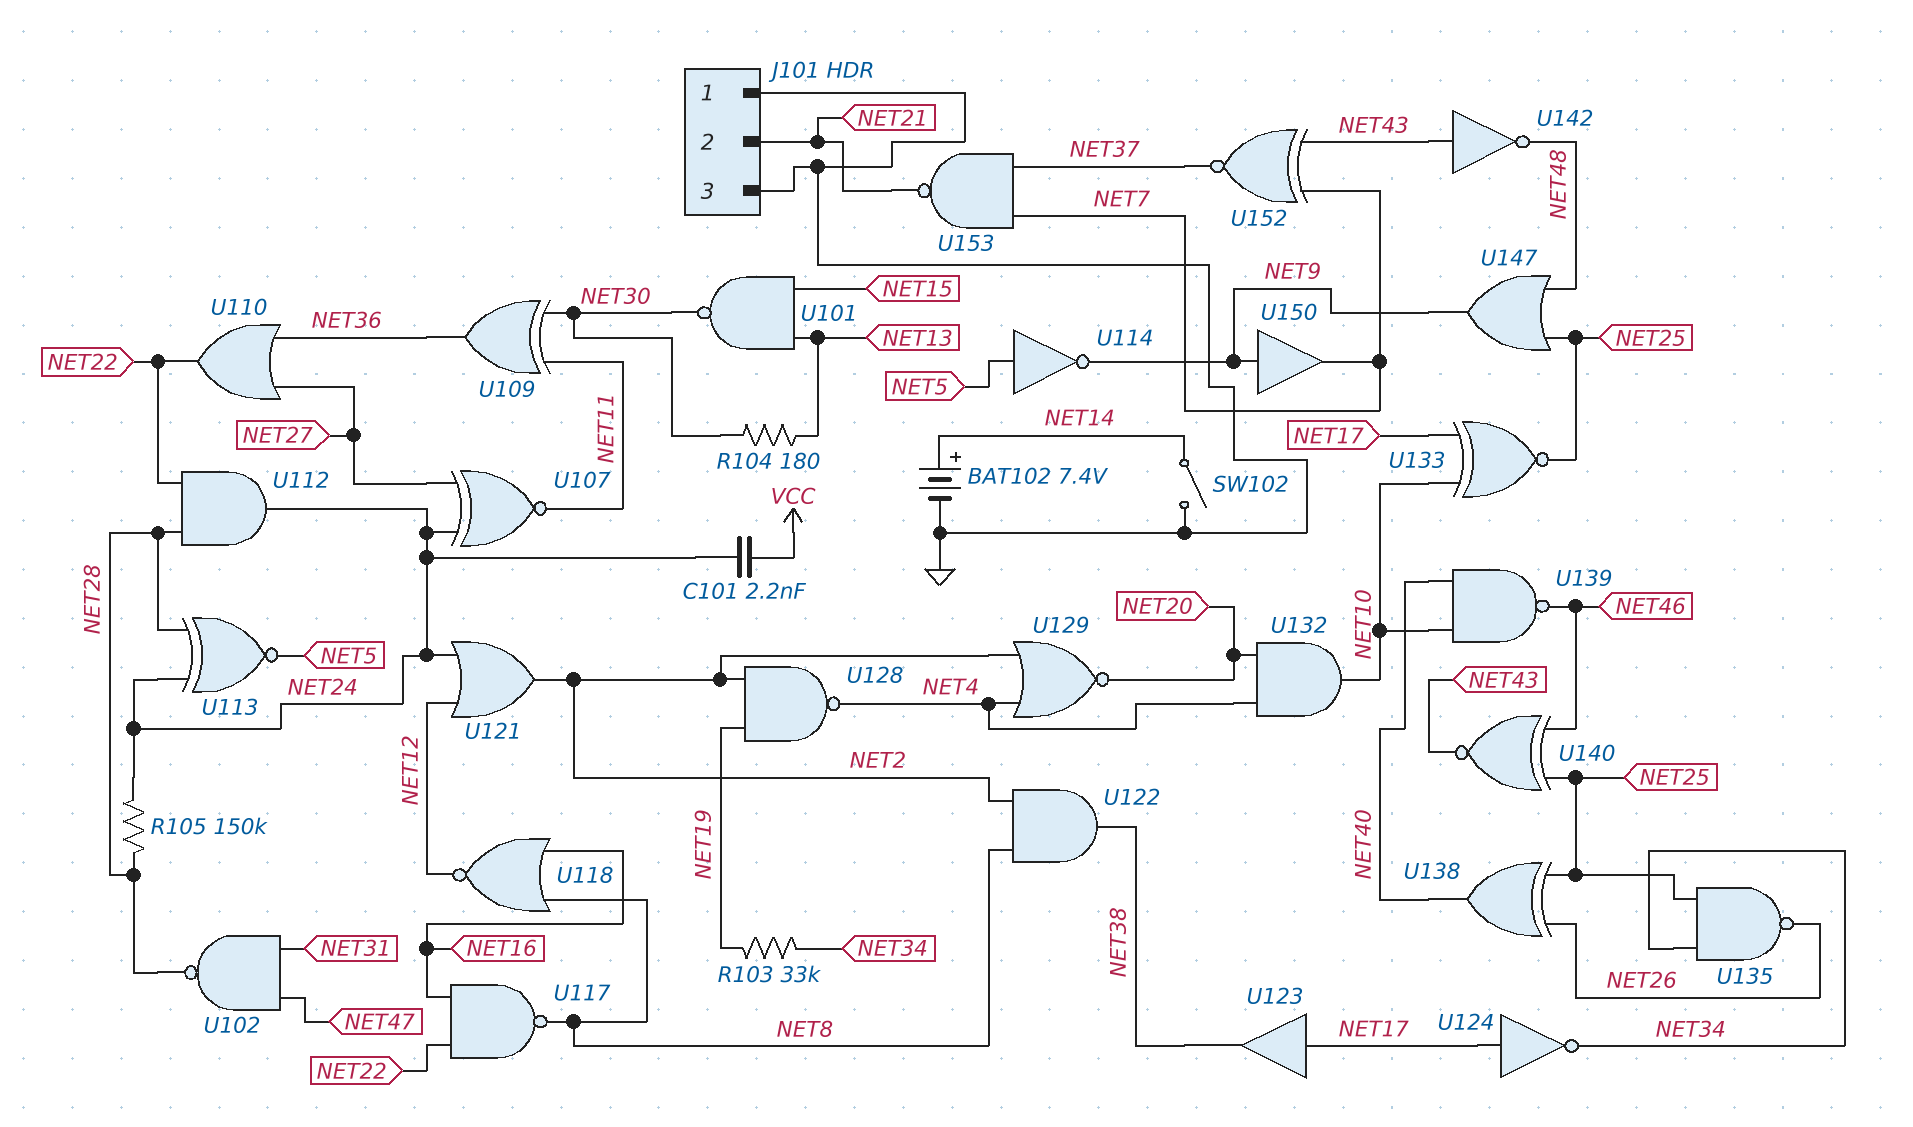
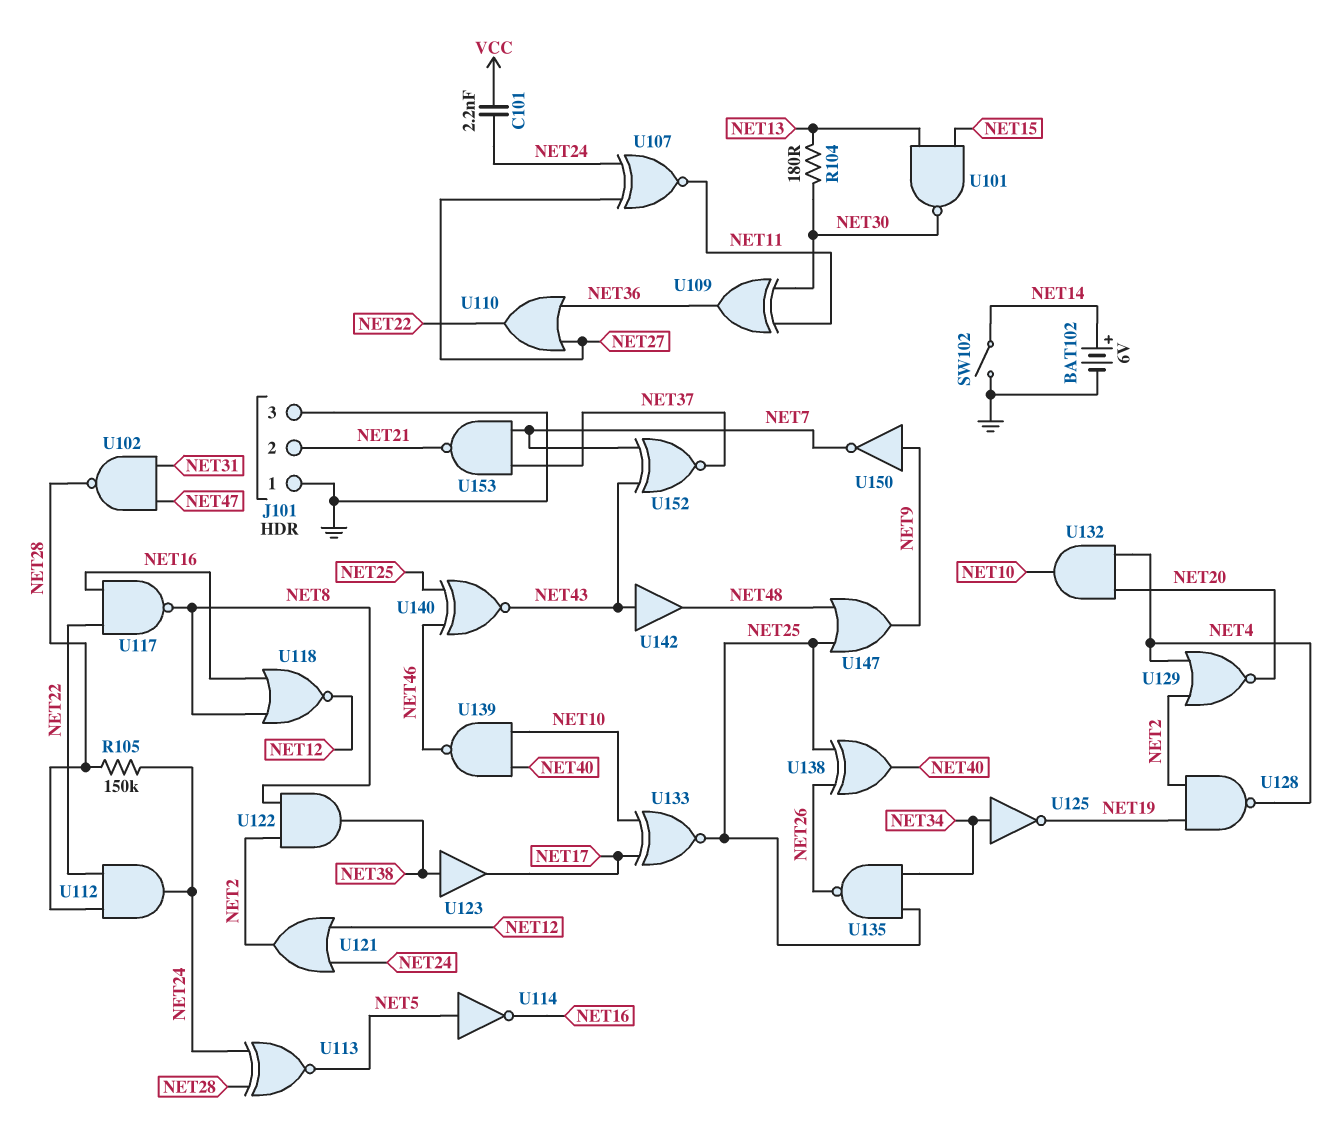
BAT102: 7.4V (plus NET14, minus GND) -> 6V (plus NET14, minus GND)
R103: 33k (NET19, NET34) -> none
U114: NOT (in NET5, out NET9) -> NOT (in NET5, out NET16)
U123: buffer (in NET17, out NET38) -> buffer (in NET38, out NET17)
U124: NOT (in NET17, out NET34) -> none
U125: none -> NOT (in NET34, out NET19)
U142: NOT (in NET43, out NET48) -> buffer (in NET43, out NET48)
U150: buffer (in NET9, out NET7) -> NOT (in NET9, out NET7)

